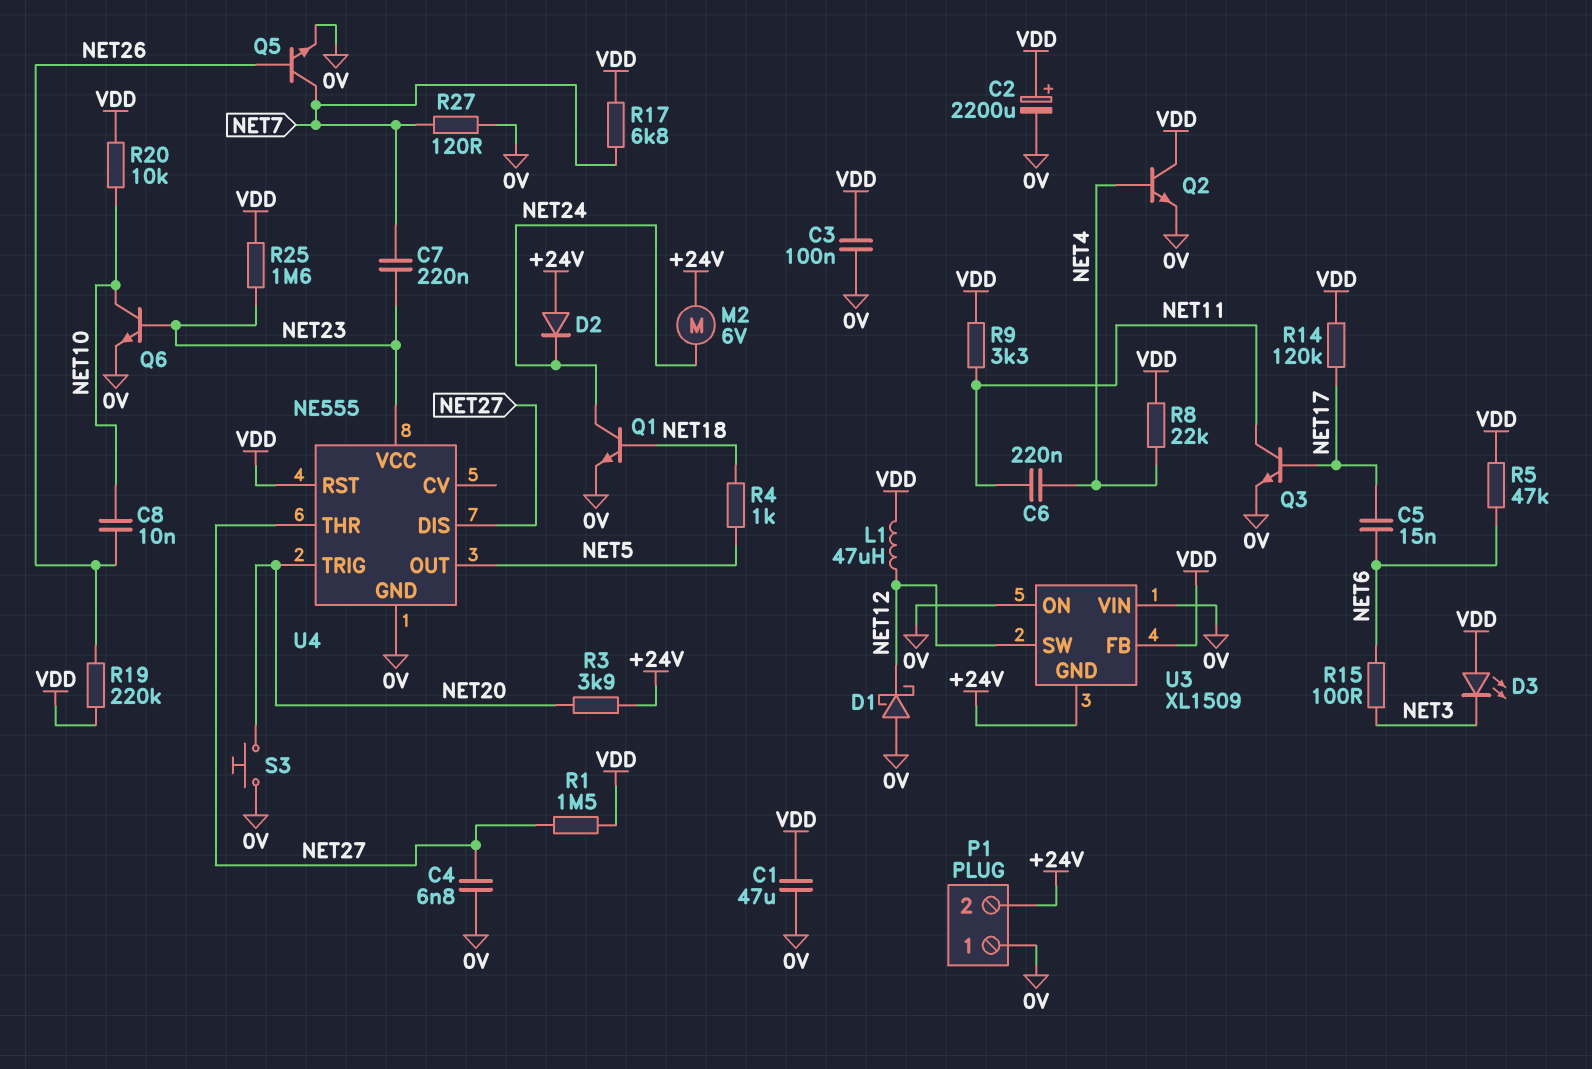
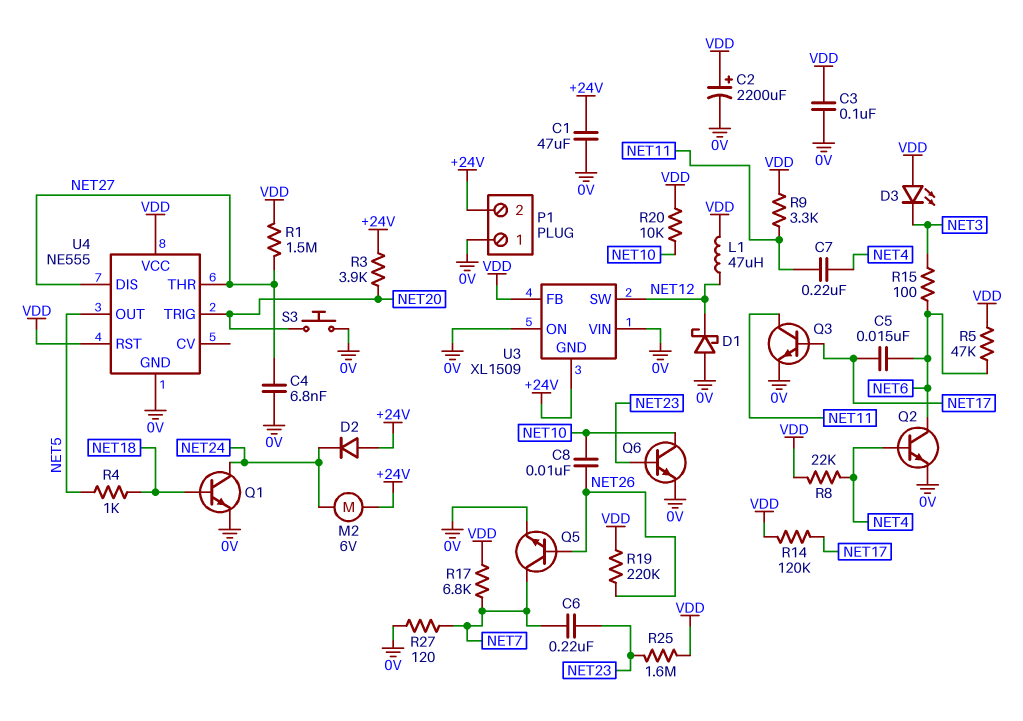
C1: 47uF (0V, VDD) -> 47uF (+24V, 0V)
C6: 220nF (NET4, NET11) -> 220nF (NET7, NET23)
C7: 220nF (NET7, NET23) -> 220nF (NET4, NET11)
Q2: NPN (B NET4, C VDD, E 0V) -> NPN (B NET4, C NET6, E 0V)
U4 pin VCC: NET23 -> VDD

